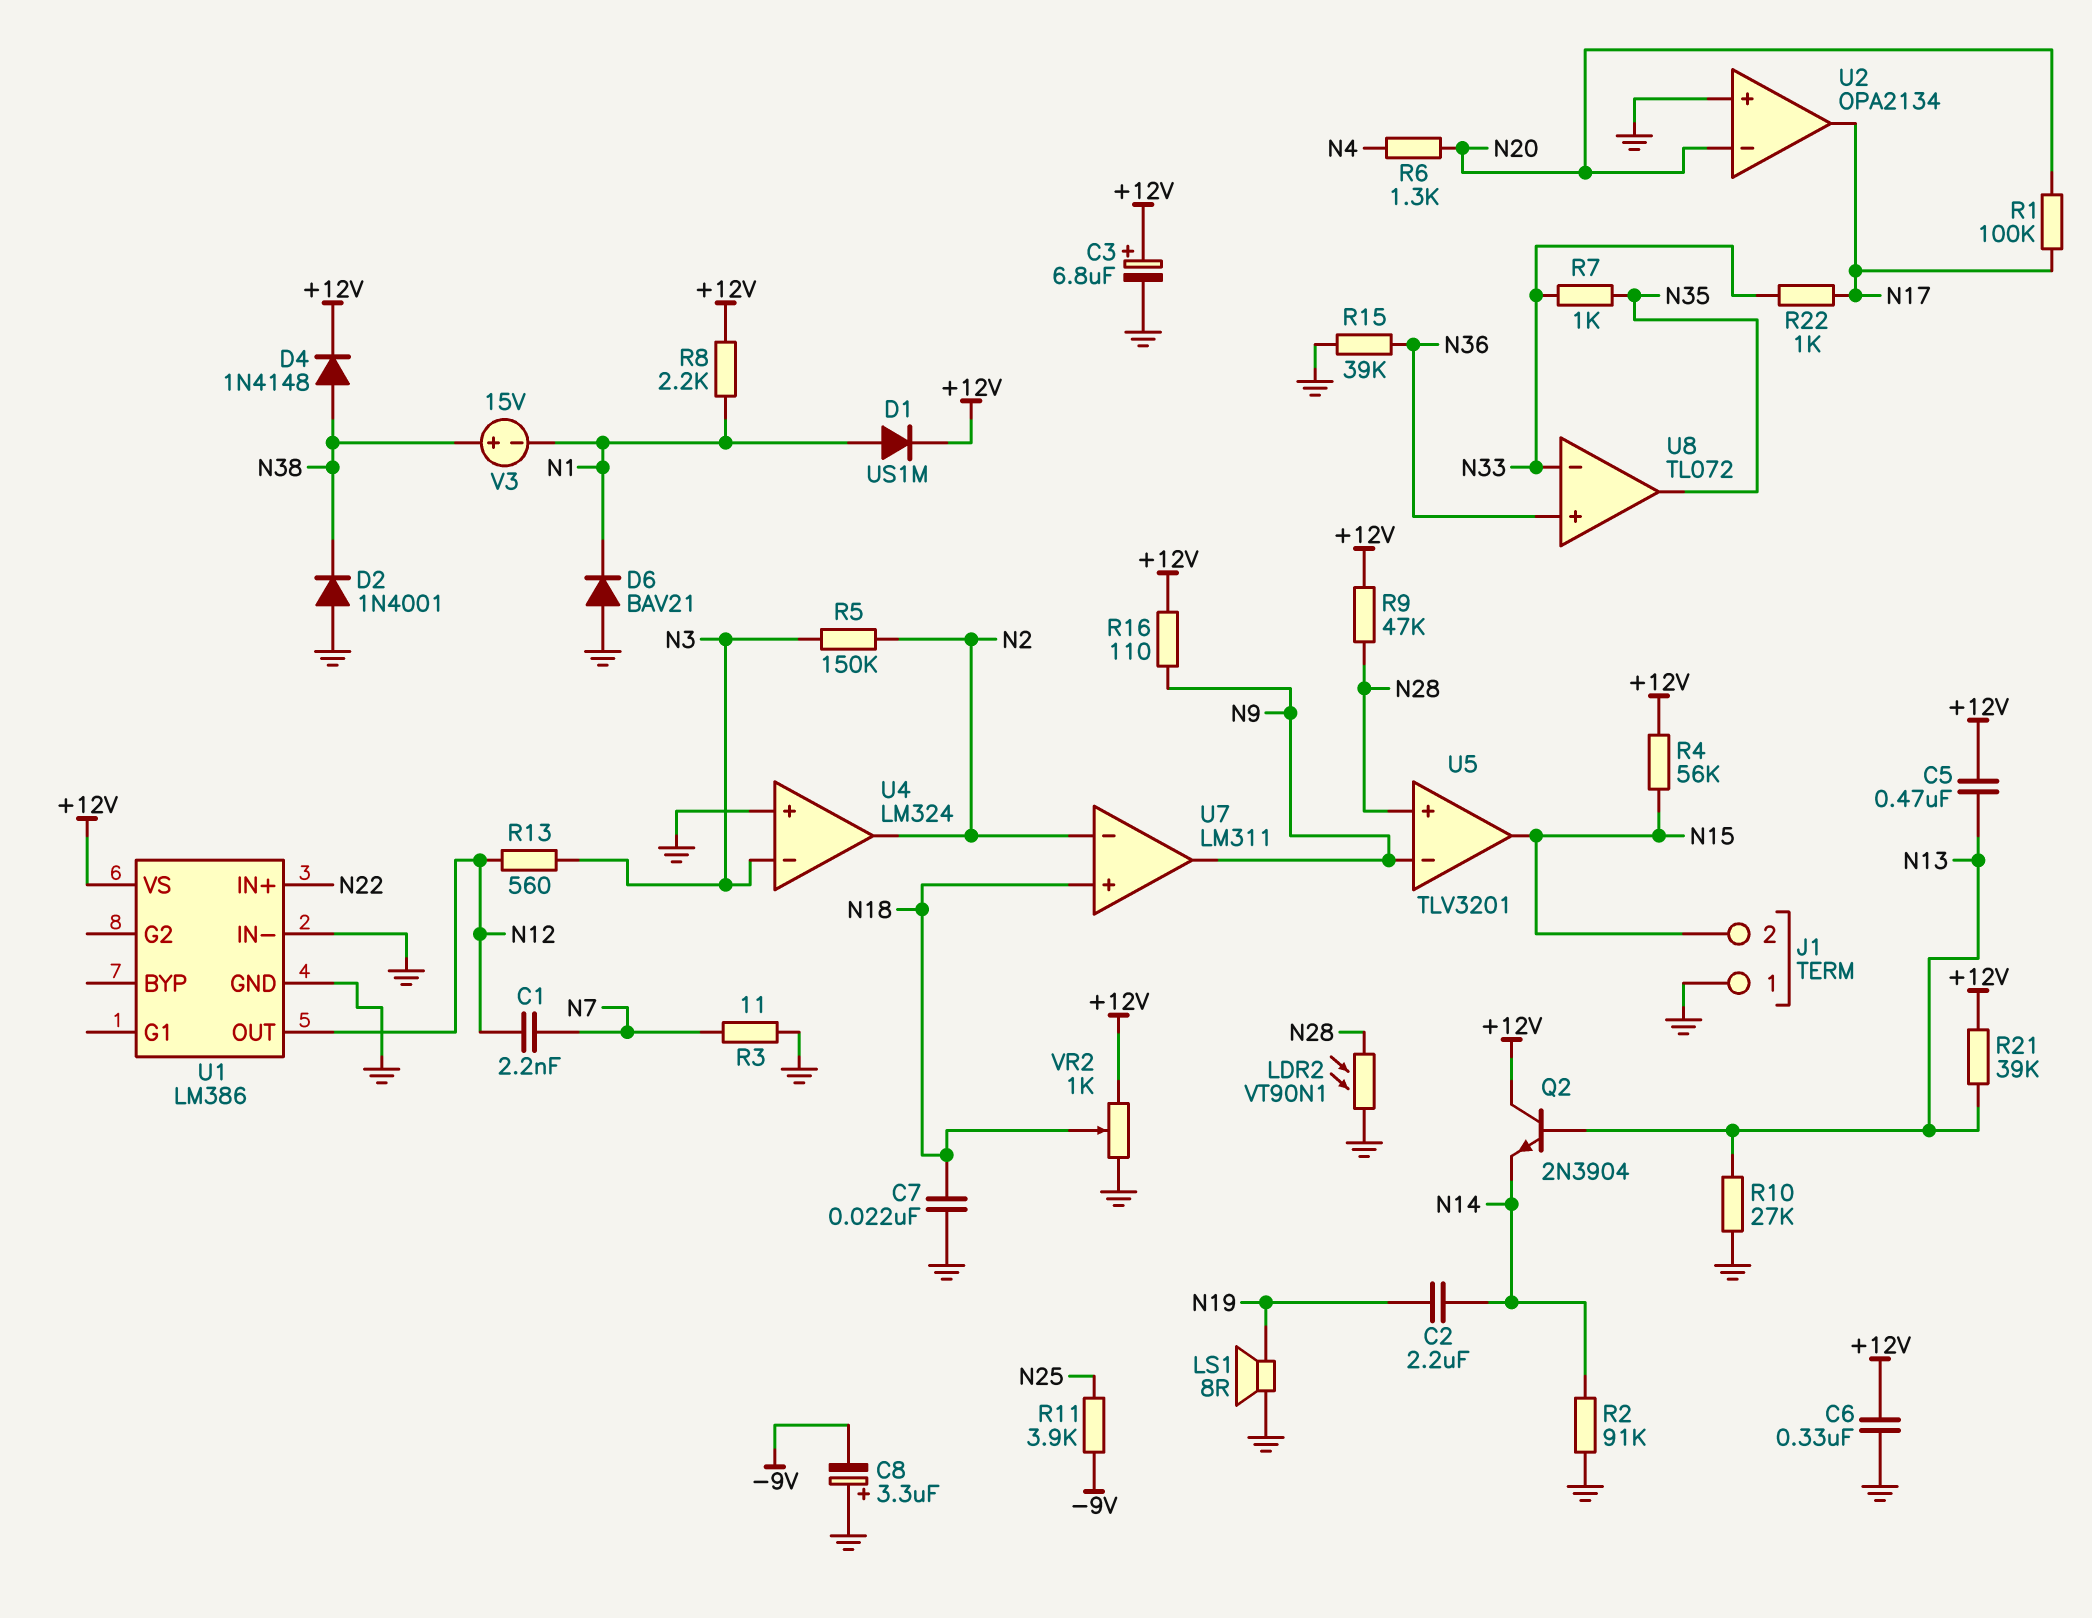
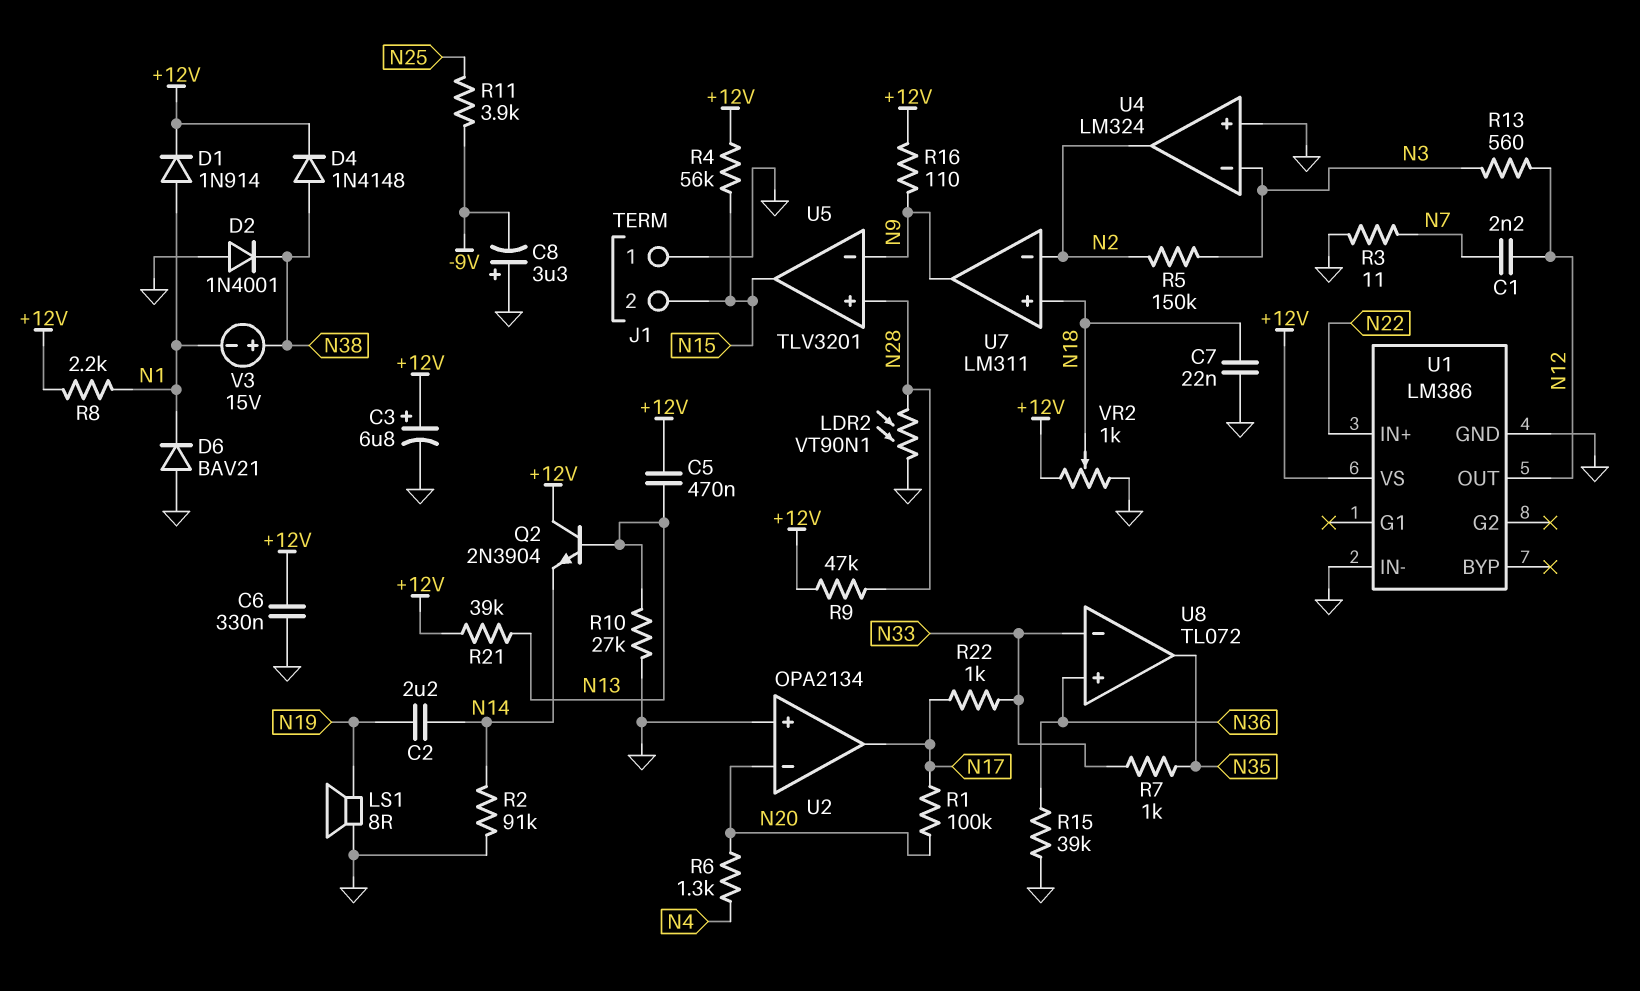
D1: diode US1M (A N1, K +12V) -> diode 1N914 (A N1, K +12V)

